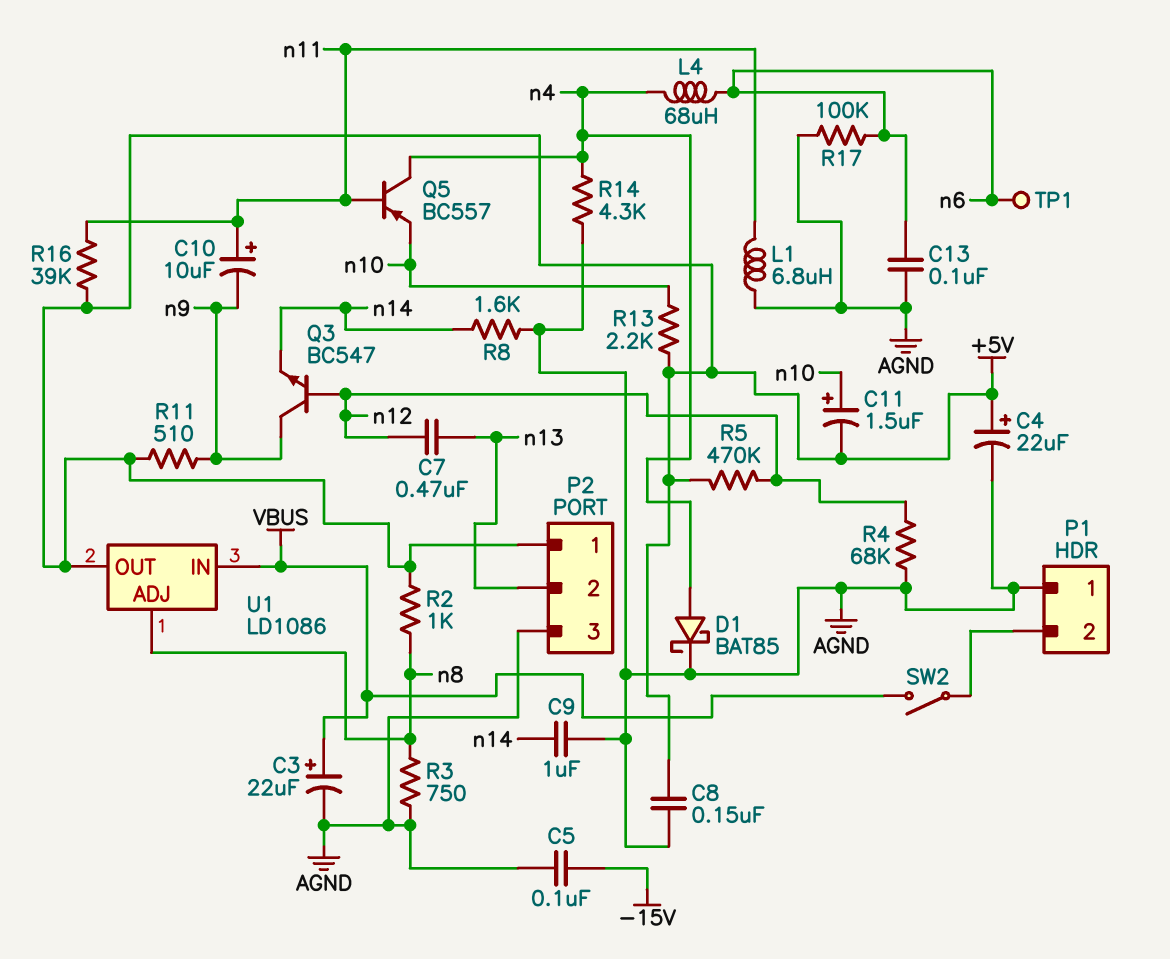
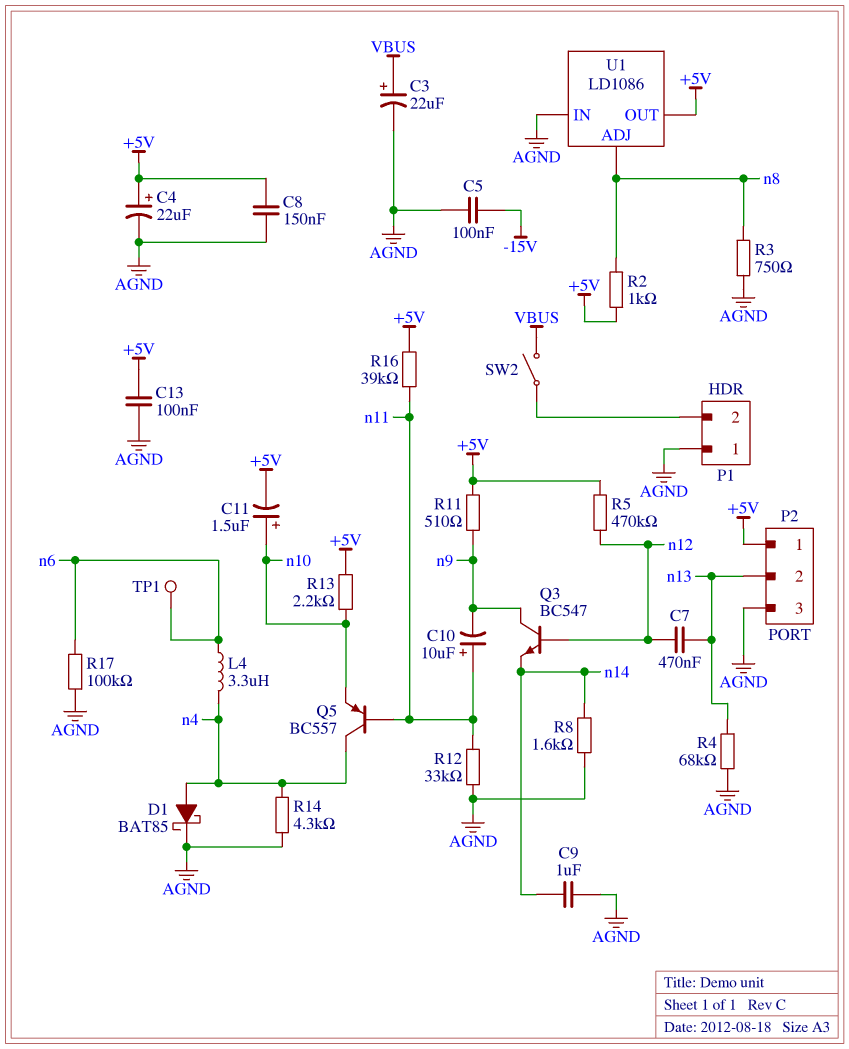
C13: 100nF (AGND, n6) -> 100nF (+5V, AGND)
L1: 6.8uH (AGND, n11) -> none
L4: 68uH (n4, n6) -> 3.3uH (n4, n6)
R4: 68k (AGND, n12) -> 68k (AGND, n13)
R12: none -> 33k (AGND, n11)
U1 pin IN: VBUS -> AGND

